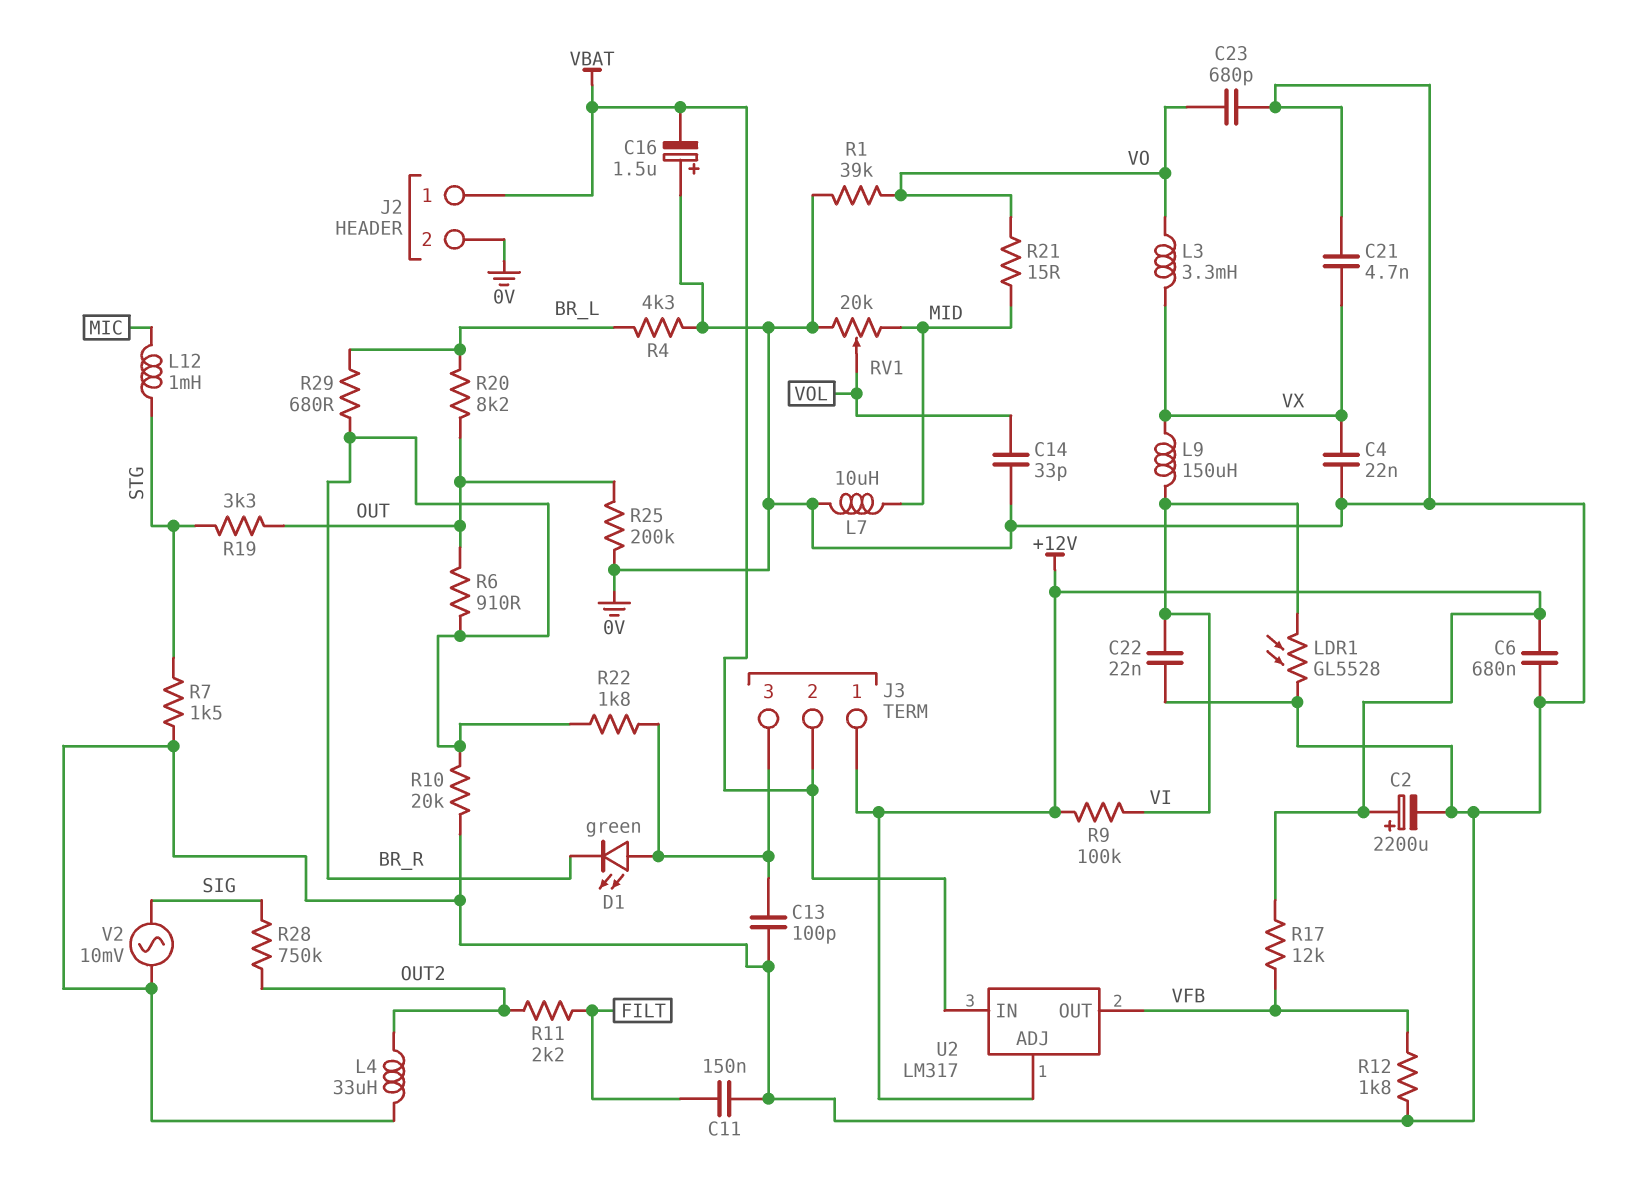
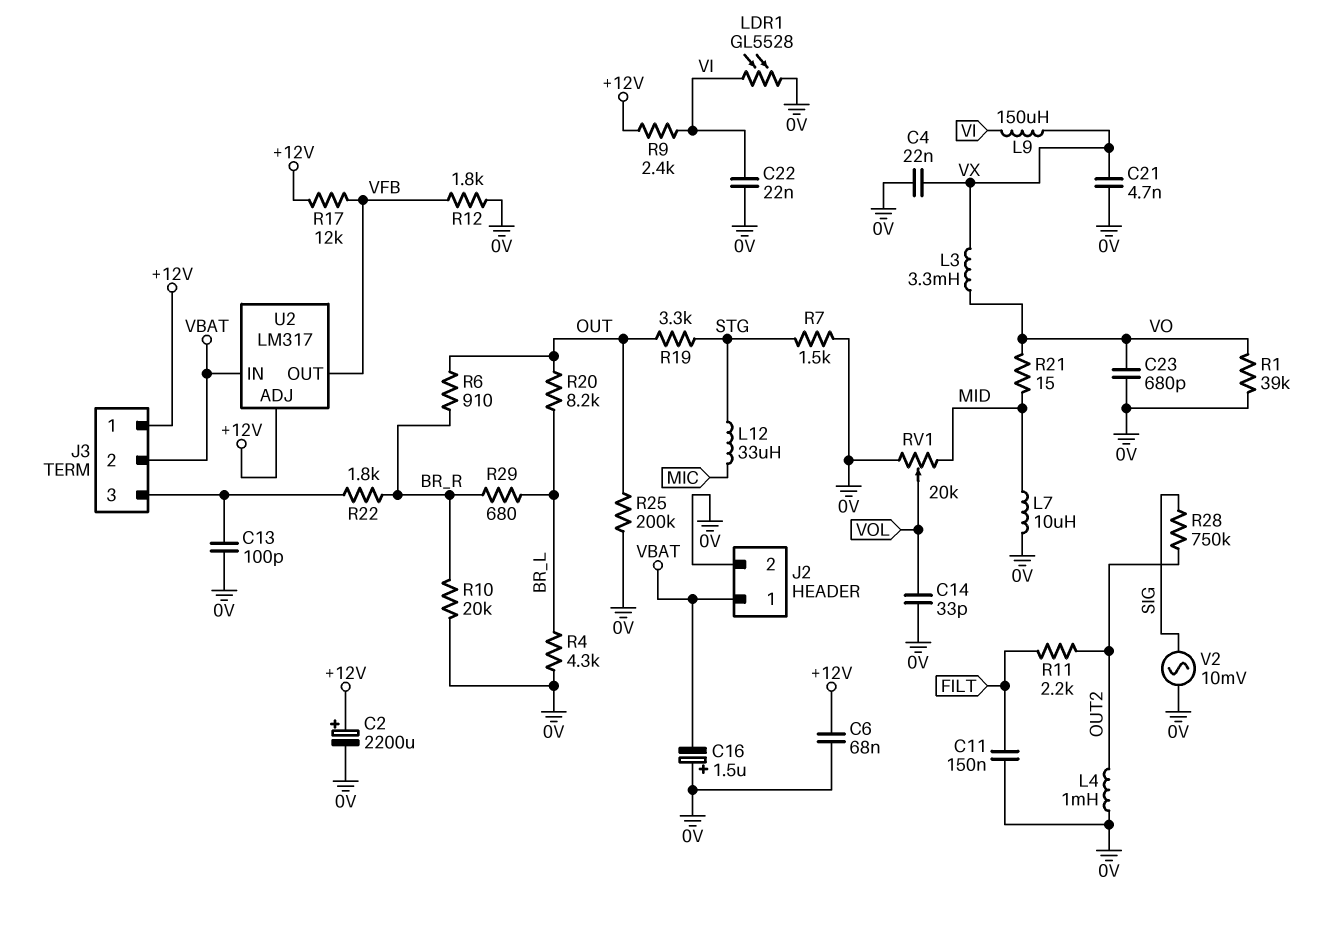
C6: 680nF (+12V, 0V) -> 68nF (+12V, 0V)
D1: LED green (A J3/3, K BR_R) -> none
L4: 33uH (0V, OUT2) -> 1mH (0V, OUT2)
L12: 1mH (MIC, STG) -> 33uH (MIC, STG)
R9: 100k (+12V, VI) -> 2.4k (+12V, VI)

